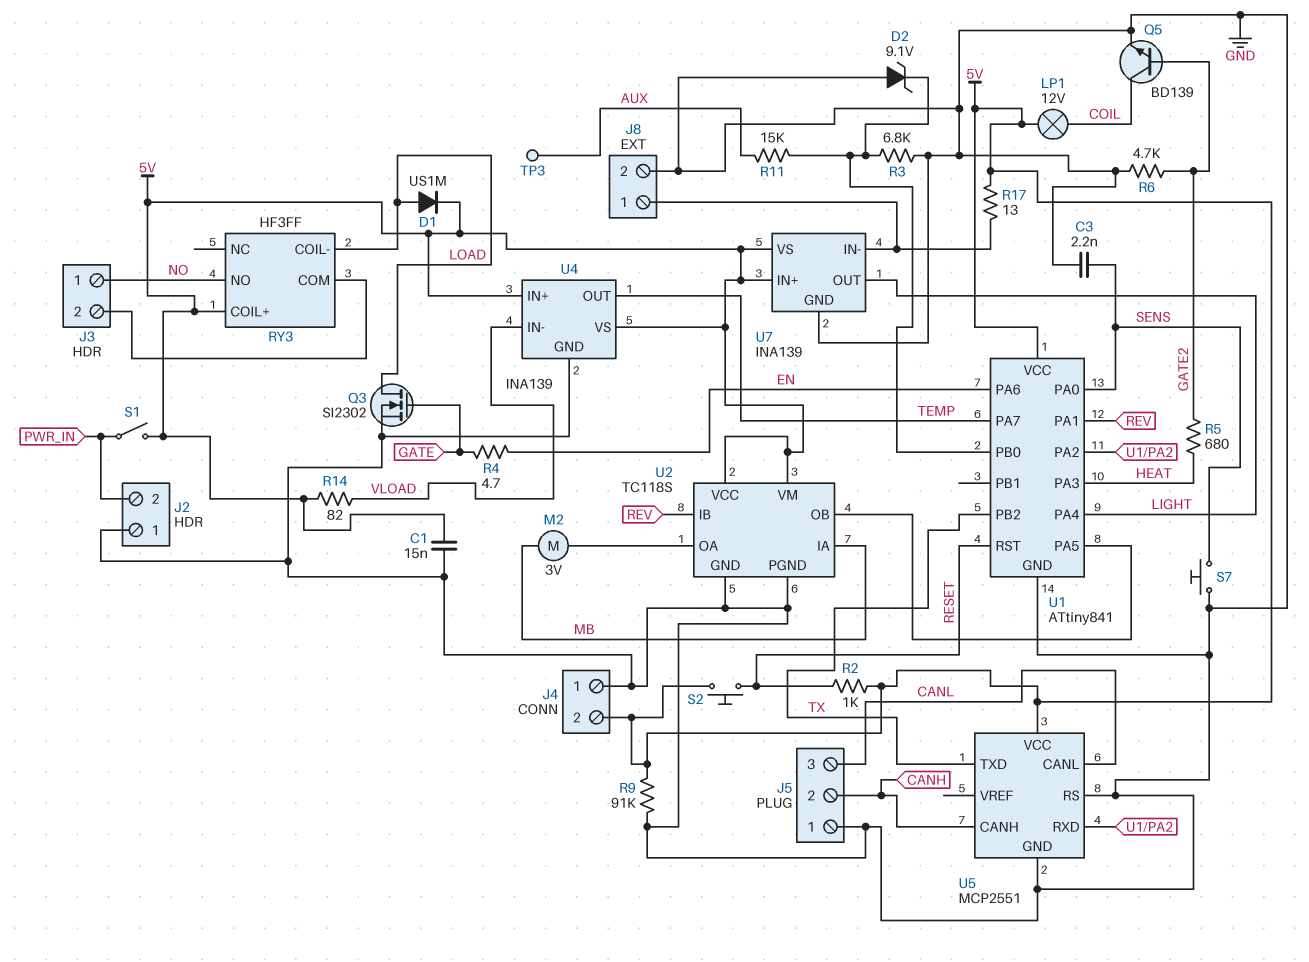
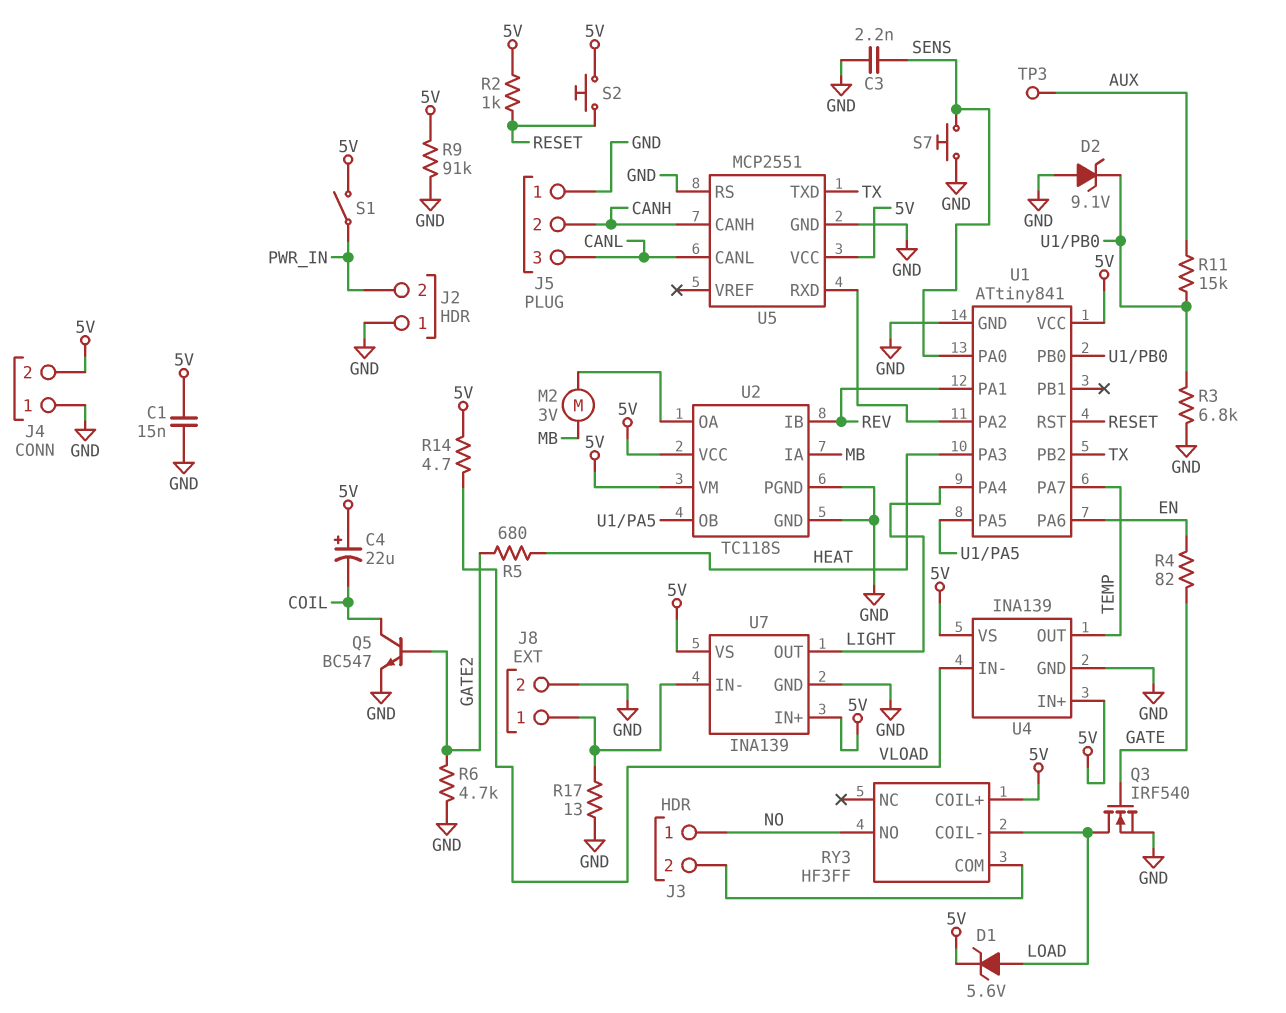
C4: none -> 22uF (plus 5V, minus COIL)
D1: diode US1M (A LOAD, K 5V) -> zener 5.6V (A LOAD, K 5V)
LP1: lamp 12V (5V, COIL) -> none
Q3: NMOS SI2302 (G GATE, D LOAD, S GND) -> NMOS IRF540 (G GATE, D LOAD, S GND)
Q5: NPN BD139 (B GATE2, C COIL, E GND) -> NPN BC547 (B GATE2, C COIL, E GND)
R4: 4.7 (EN, GATE) -> 82 (EN, GATE)
R14: 82 (5V, VLOAD) -> 4.7 (5V, VLOAD)
R17: 13 (5V, J8/1) -> 13 (GND, J8/1)

